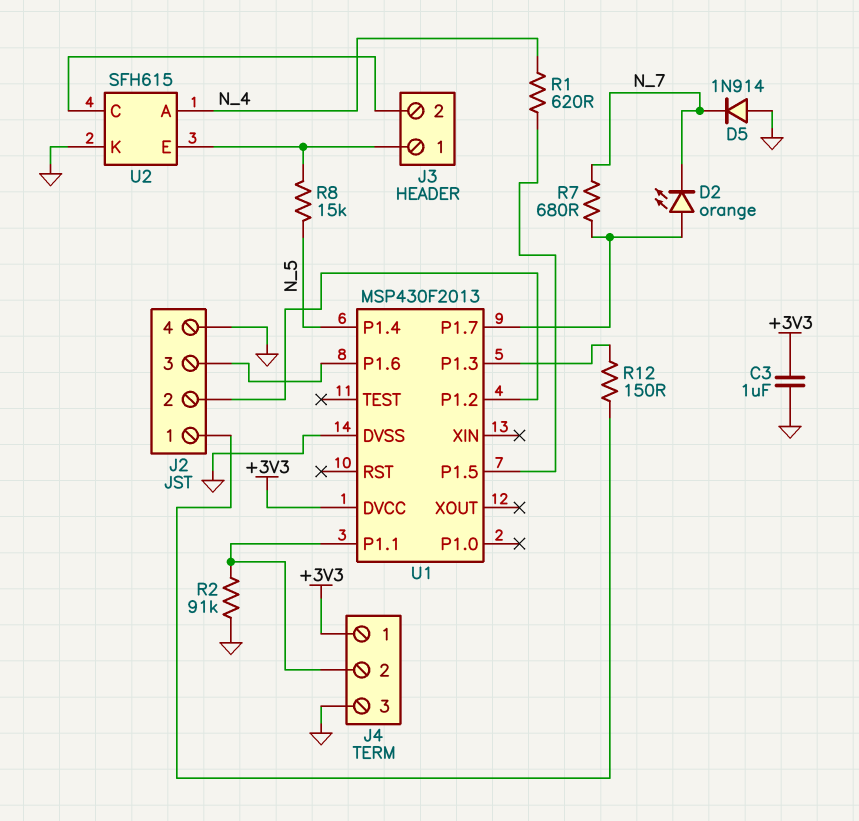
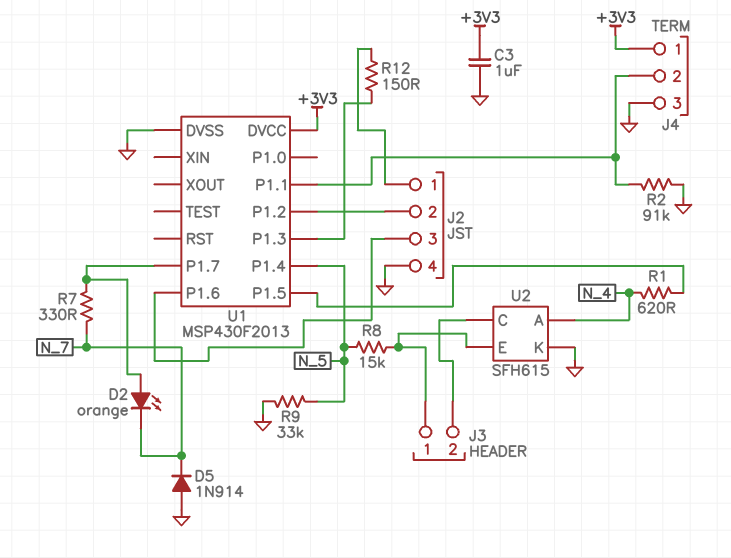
R7: 680 (N_7, U1/P1.7) -> 330 (N_7, U1/P1.7)
R9: none -> 33k (GND, N_5)

